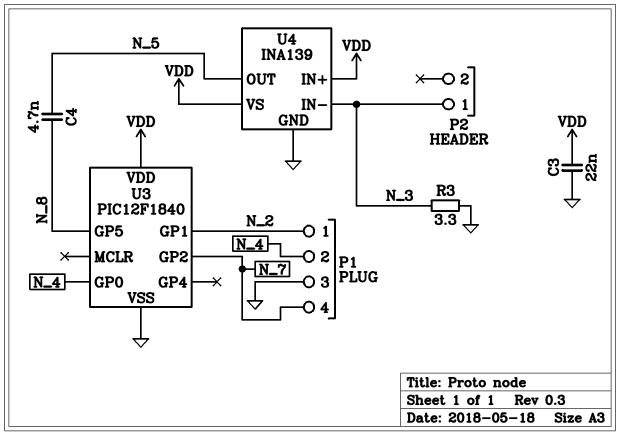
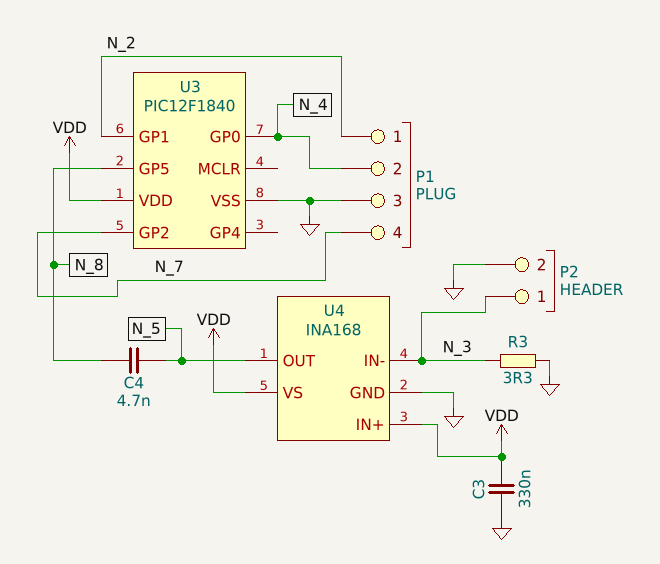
C3: 22nF (GND, VDD) -> 330nF (GND, VDD)
P2 pin 2: none -> GND
U4: INA139 -> INA168

